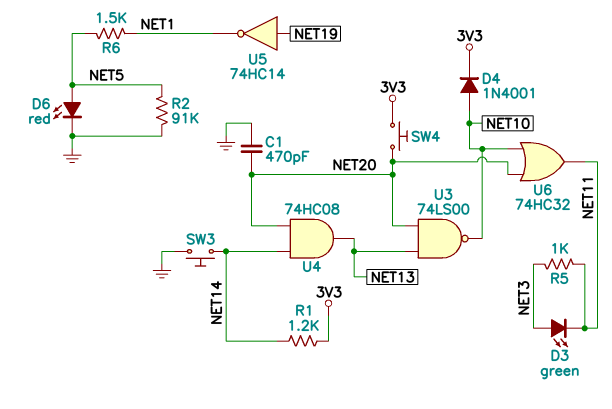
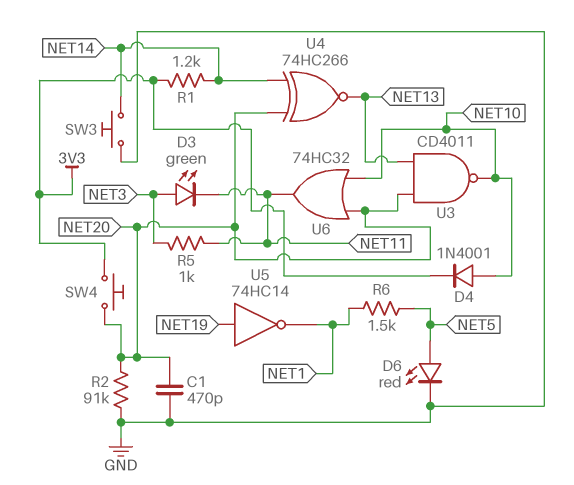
R2: 91k (GND, NET5) -> 91k (GND, NET20)
U3: NAND 74LS00 (in NET13, in NET20, out NET10) -> NAND CD4011 (in NET13, in NET20, out NET10)
U4: AND 74HC08 (in NET14, in NET20, out NET13) -> XNOR 74HC266 (in NET14, in NET20, out NET13)

